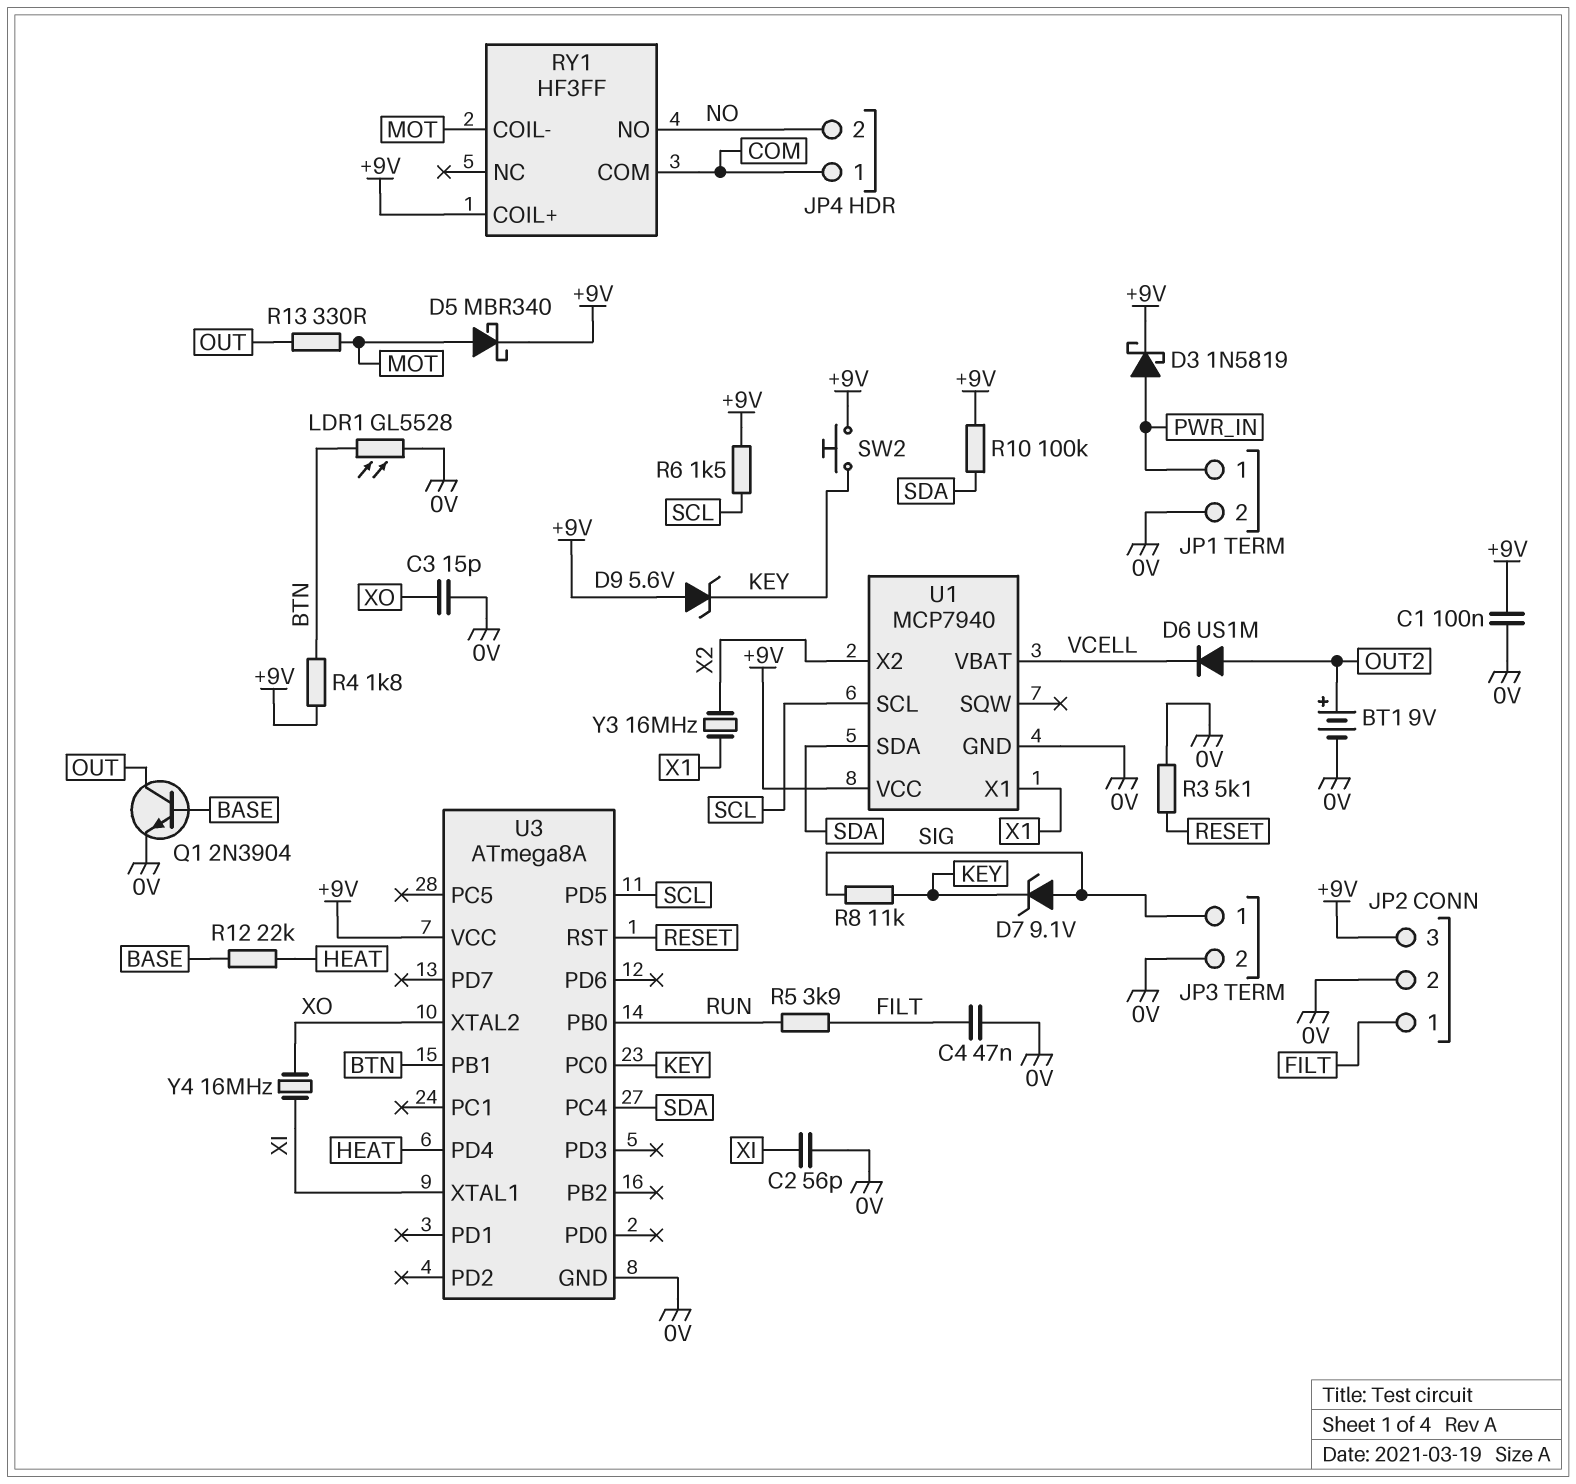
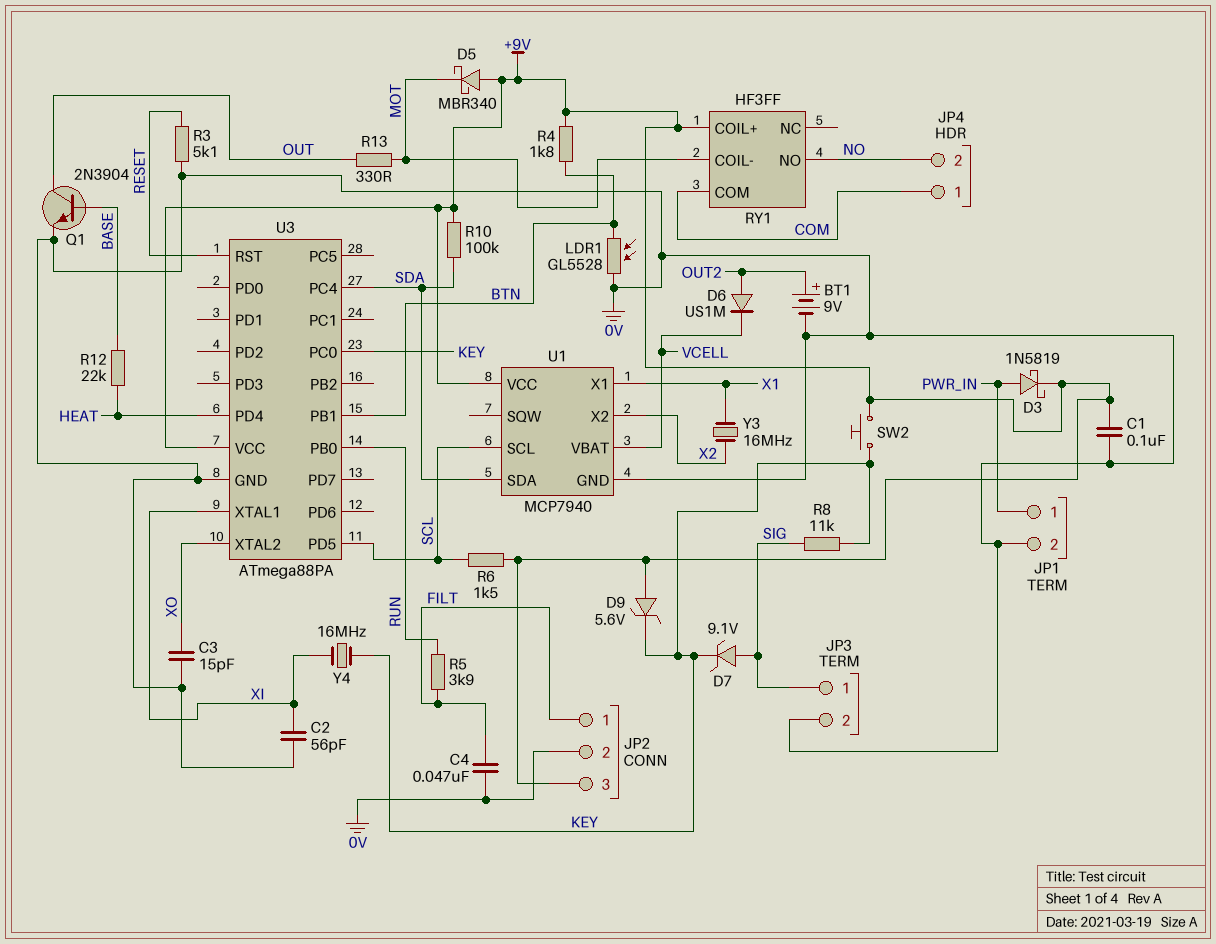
D5: schottky MBR340 (A MOT, K +9V) -> schottky MBR340 (A +9V, K MOT)
U3: ATmega8A -> ATmega88PA
Y4: 16MHz (XI, XO) -> 16MHz (KEY, XI)

